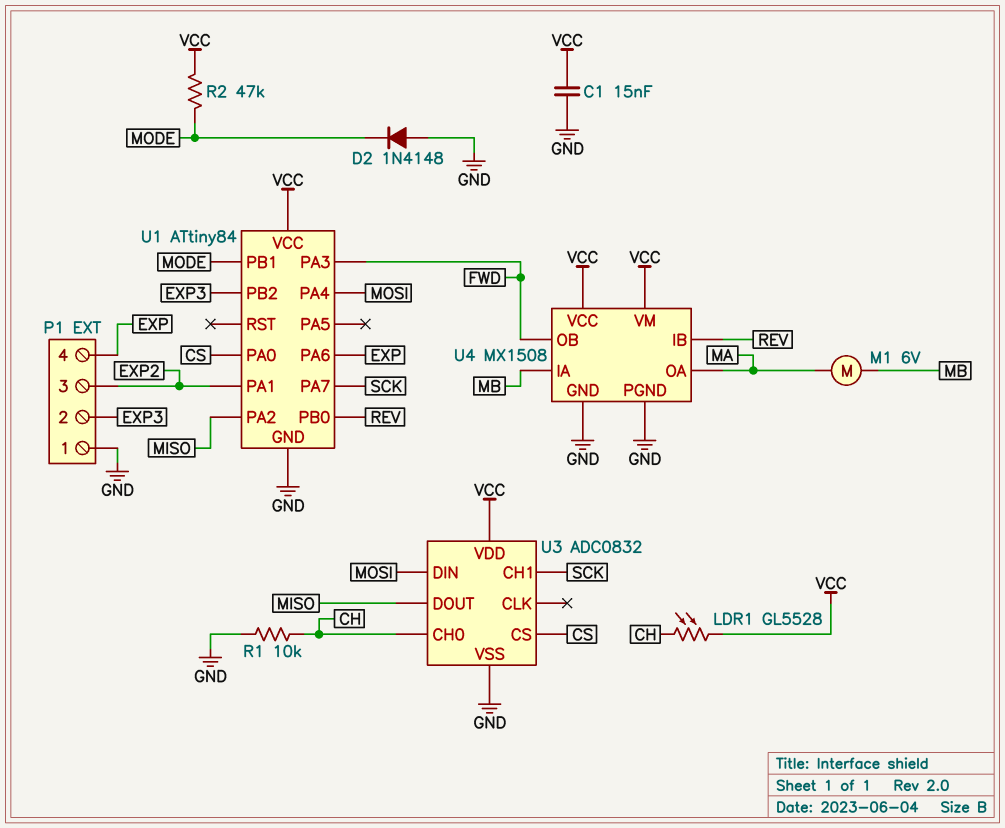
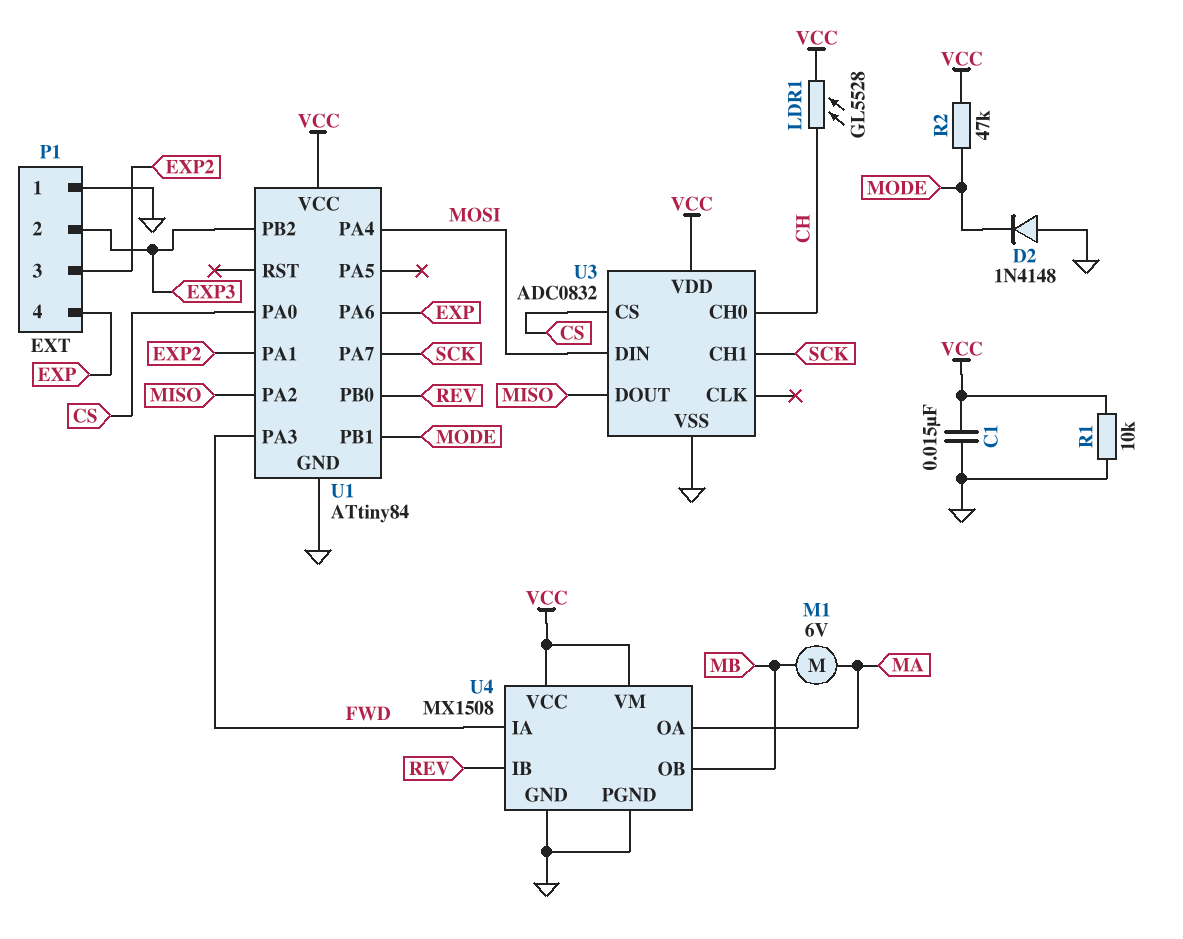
R1: 10k (CH, GND) -> 10k (GND, VCC)
U4 pin IA: MB -> FWD
U4 pin OB: FWD -> MB

